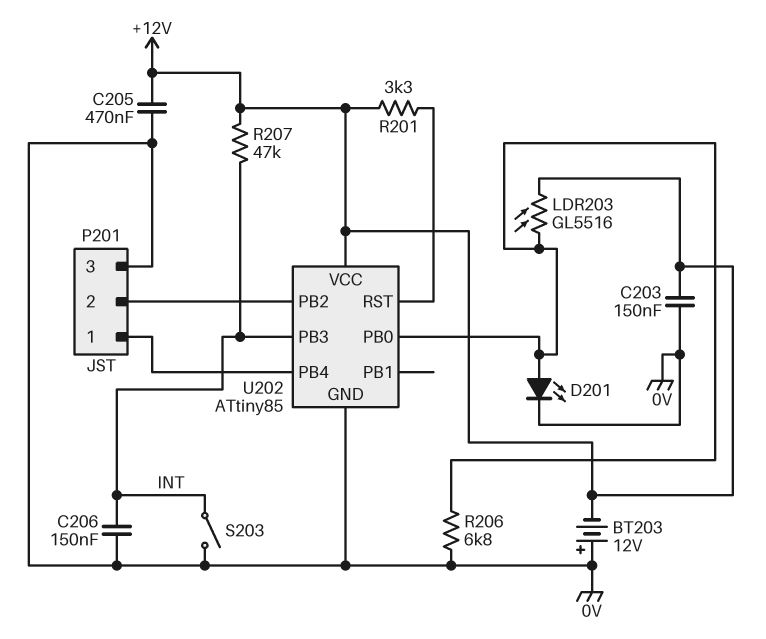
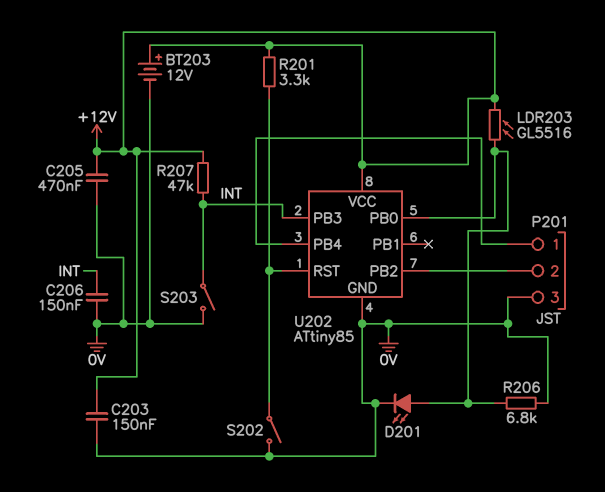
BT203: 12V (plus 0V, minus +12V) -> 12V (plus +12V, minus 0V)
S202: none -> switch (0V, U202/RST)

